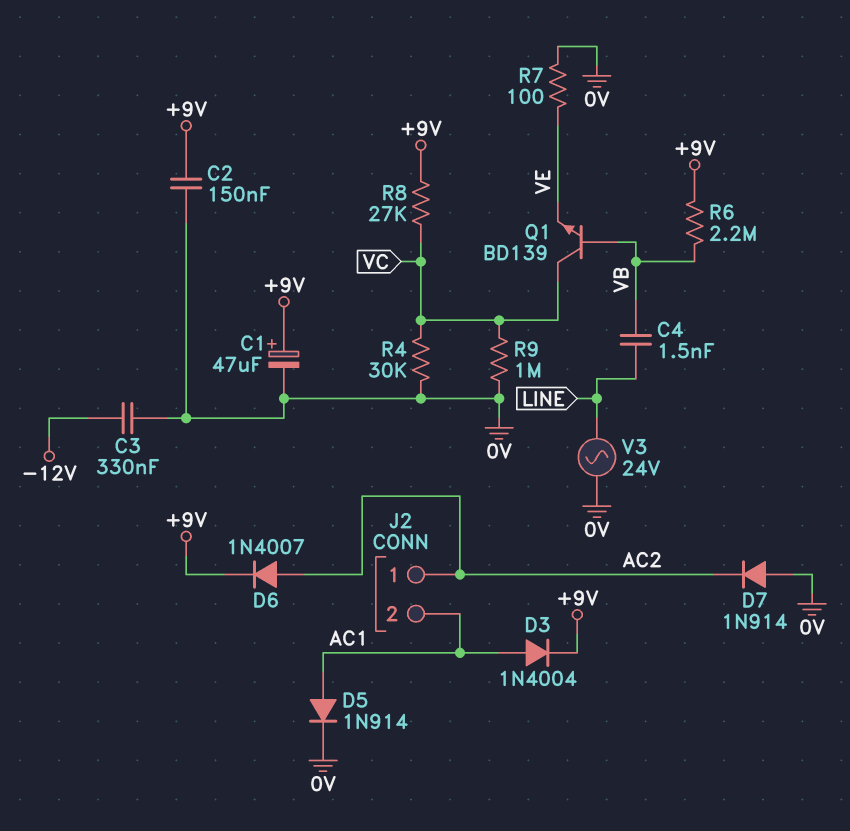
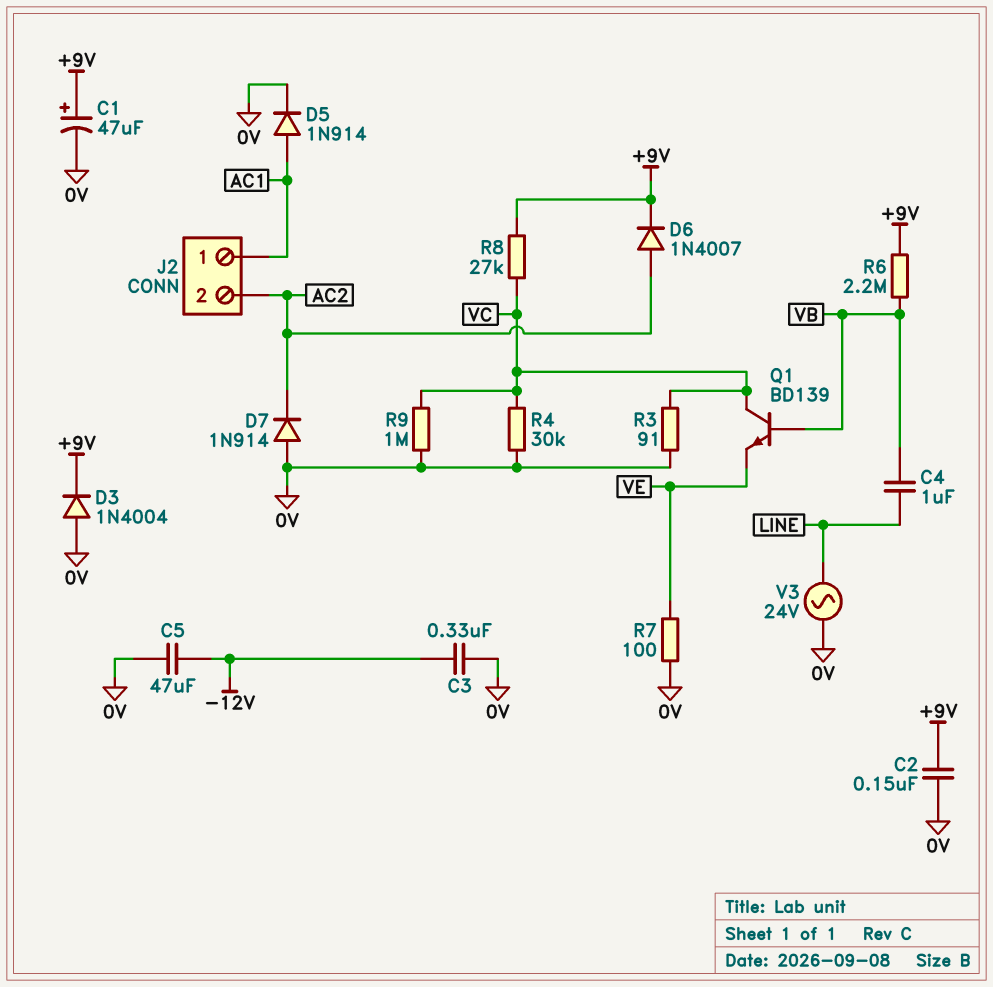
C4: 1.5nF (LINE, VB) -> 1uF (LINE, VB)
C5: none -> 47uF (-12V, 0V)
D3: diode 1N4004 (A AC1, K +9V) -> diode 1N4004 (A 0V, K +9V)
J2 pin 1: AC2 -> AC1
J2 pin 2: AC1 -> AC2
R3: none -> 91 (0V, VC)

